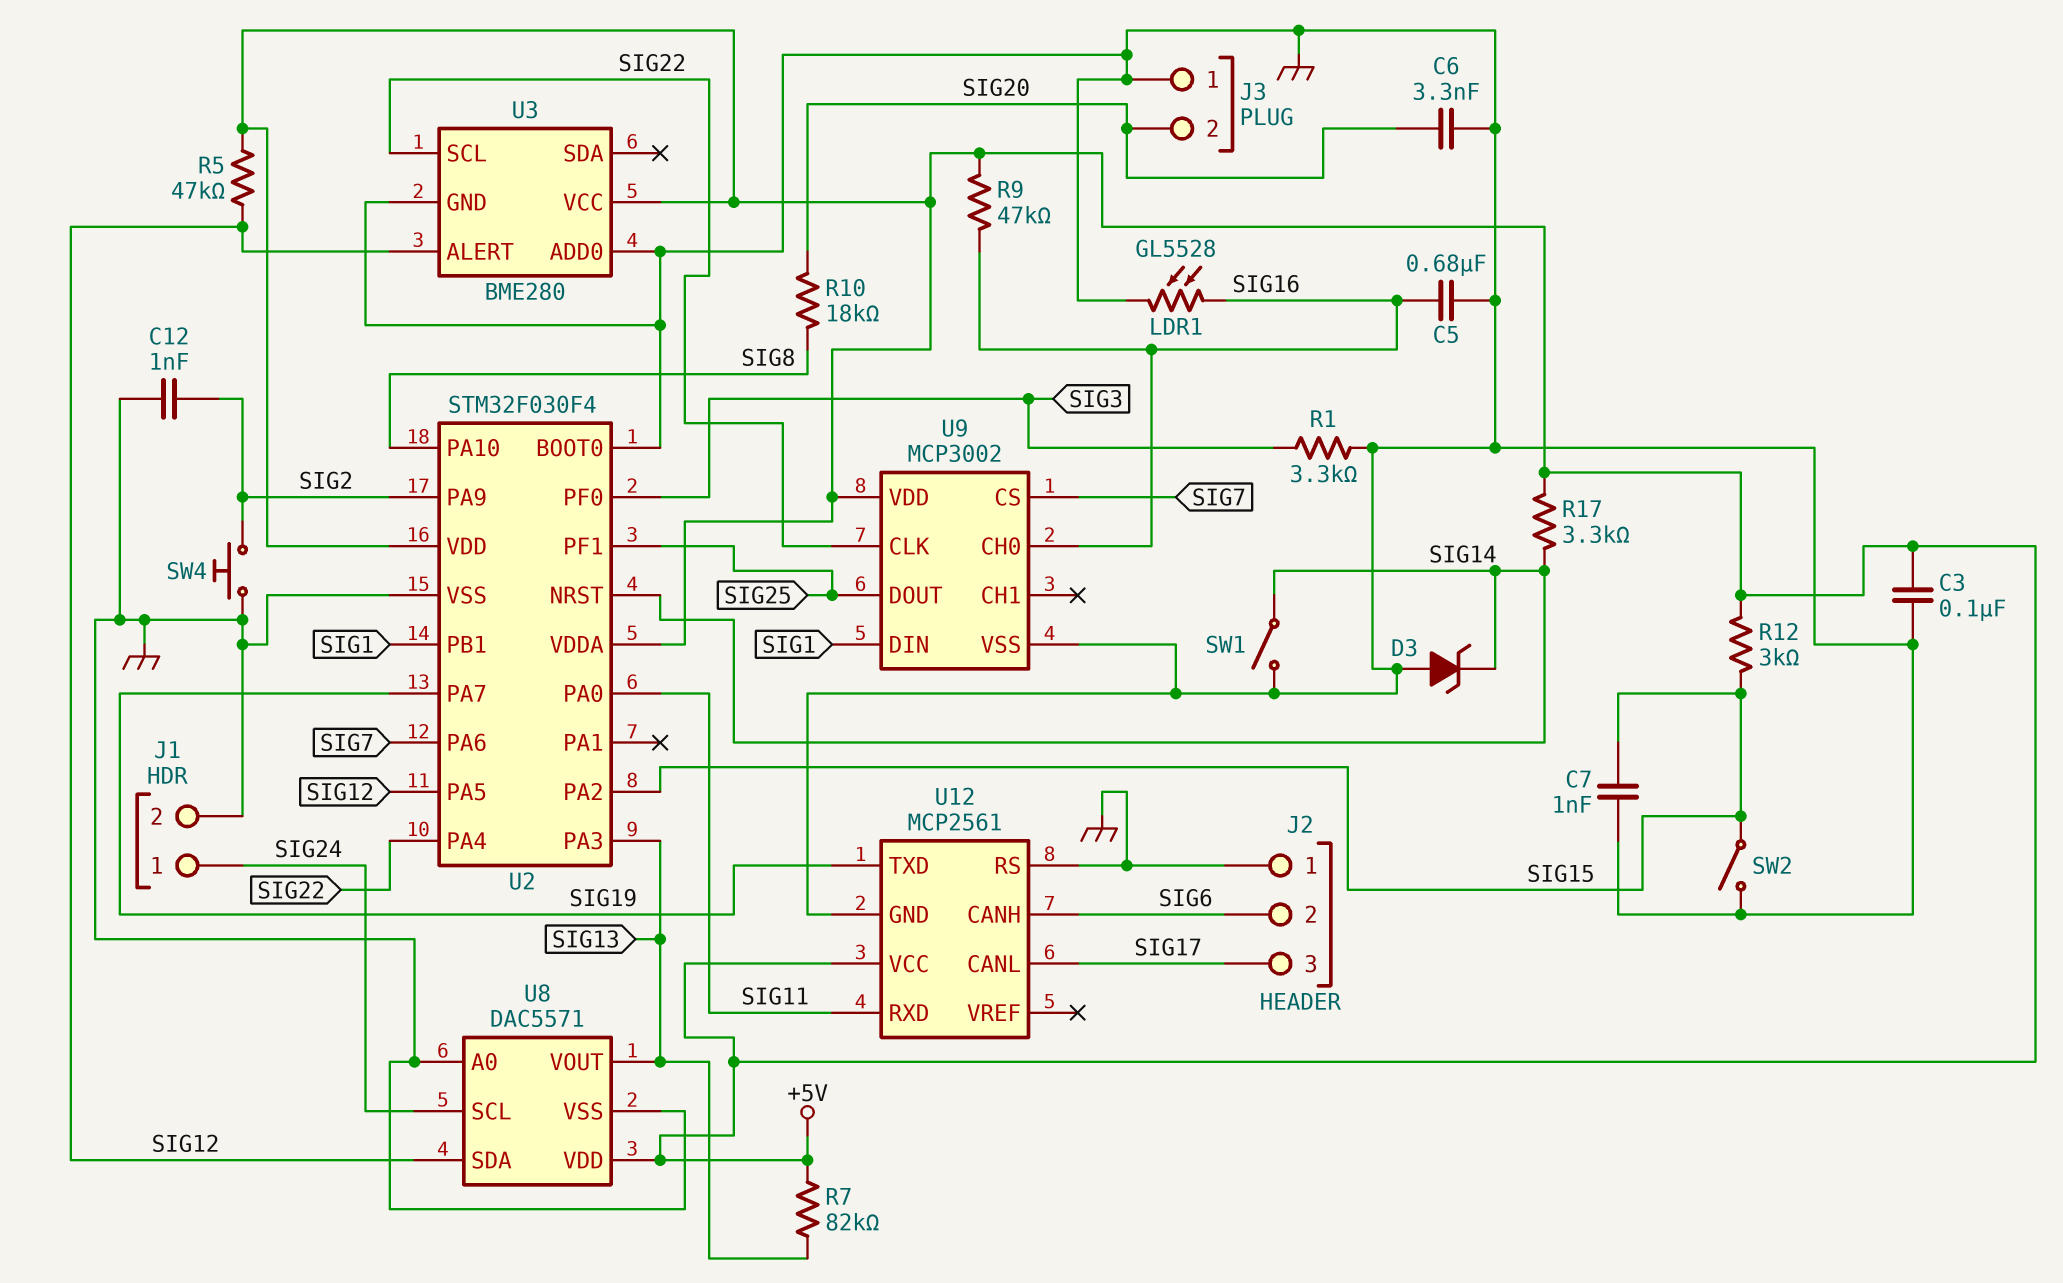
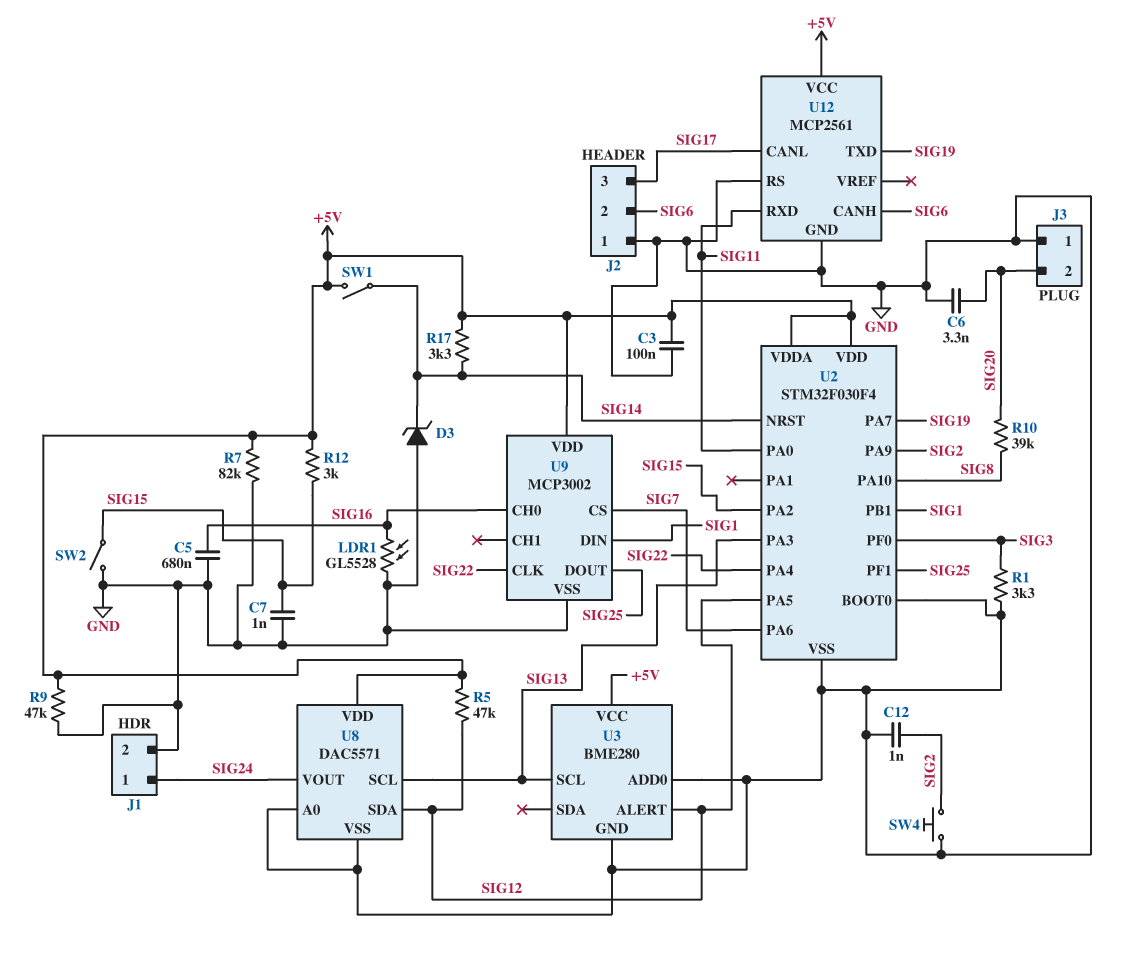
R7: 82k (+5V, SIG13) -> 82k (+5V, GND)
R9: 47k (+5V, SIG16) -> 47k (+5V, GND)
R10: 18k (SIG8, SIG20) -> 39k (SIG8, SIG20)
SW1: switch (GND, SIG14) -> switch (+5V, SIG14)
U3 pin SCL: SIG22 -> SIG13
U8 pin SCL: SIG24 -> SIG13
U8 pin VOUT: SIG13 -> SIG24

